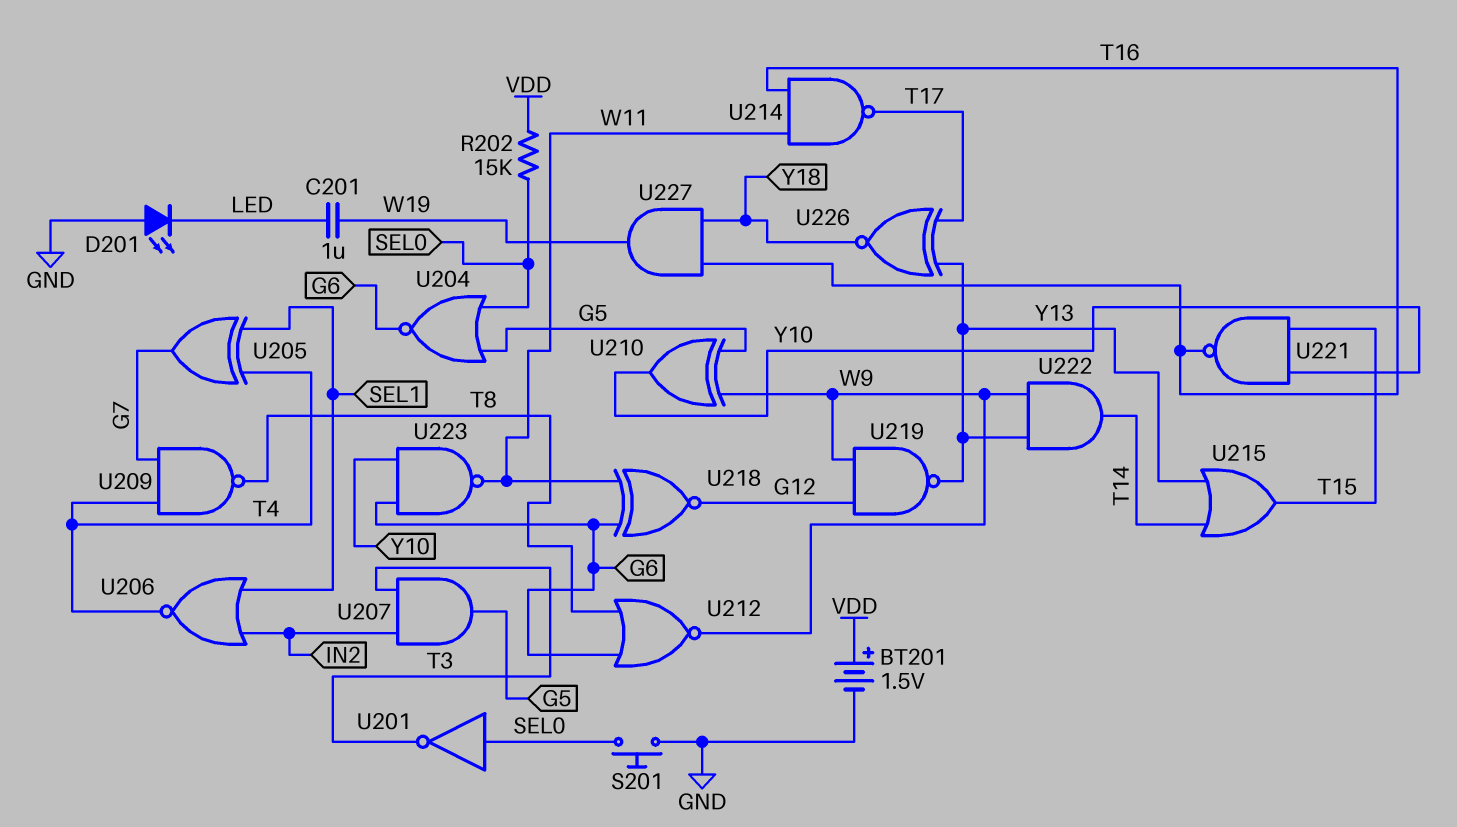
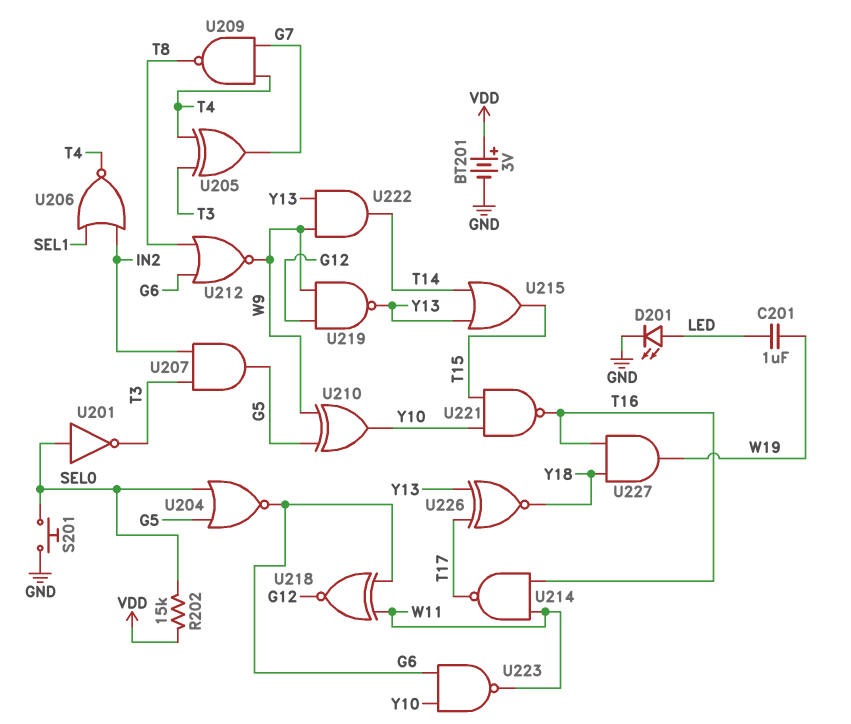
BT201: 1.5V (plus VDD, minus GND) -> 3V (plus VDD, minus GND)
D201: LED (A GND, K LED) -> LED (A LED, K GND)
U205: XOR (in SEL1, in T4, out G7) -> XOR (in T3, in T4, out G7)

